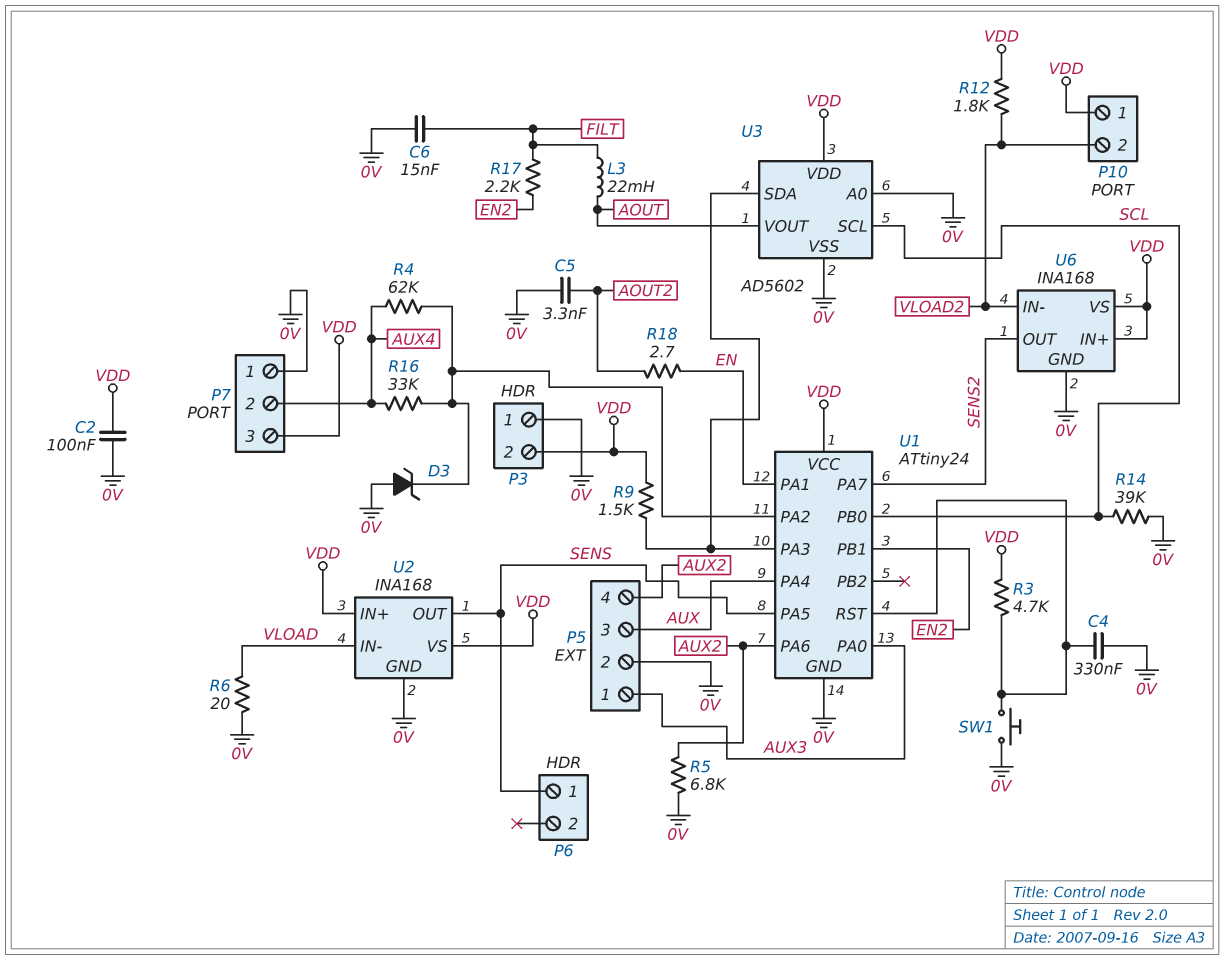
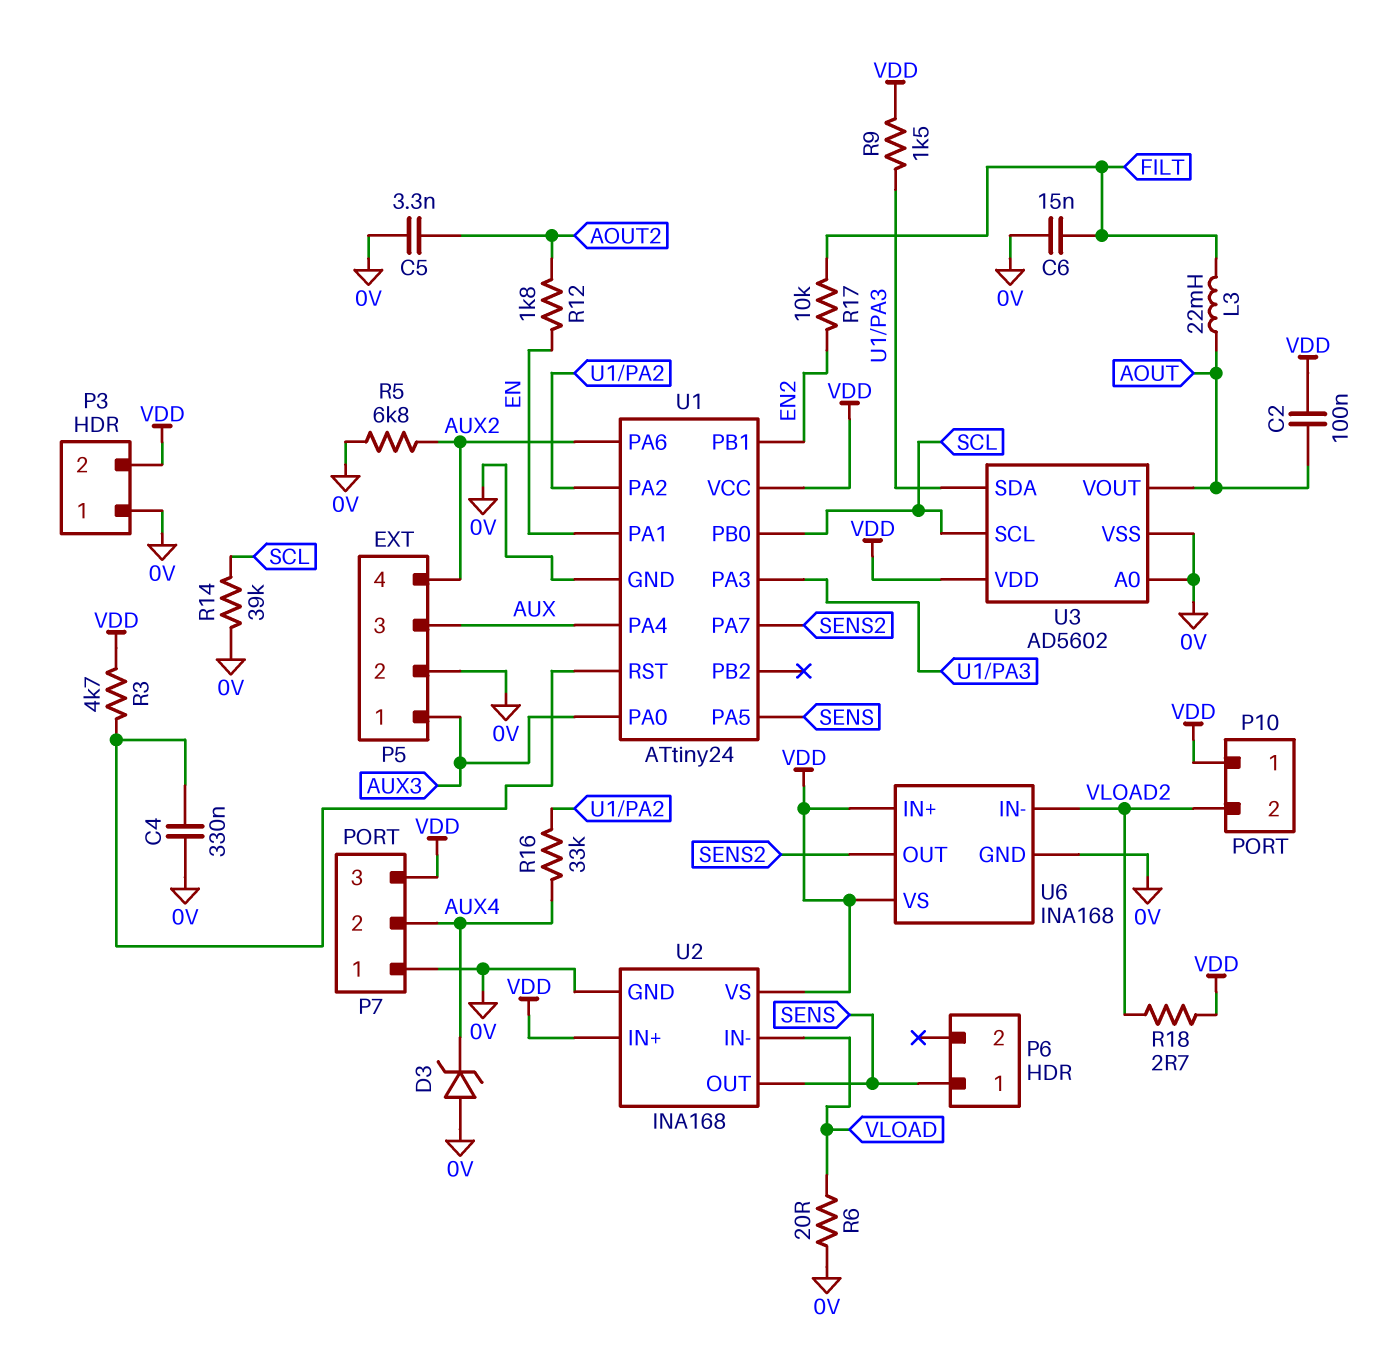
C2: 100nF (0V, VDD) -> 100nF (AOUT, VDD)
D3: zener (A 0V, K U1/PA2) -> zener (A 0V, K AUX4)
R4: 62k (AUX4, U1/PA2) -> none
R12: 1.8k (VDD, VLOAD2) -> 1.8k (AOUT2, EN)
R17: 2.2k (EN2, FILT) -> 10k (EN2, FILT)
R18: 2.7 (AOUT2, EN) -> 2.7 (VDD, VLOAD2)
SW1: button (0V, U1/RST) -> none

